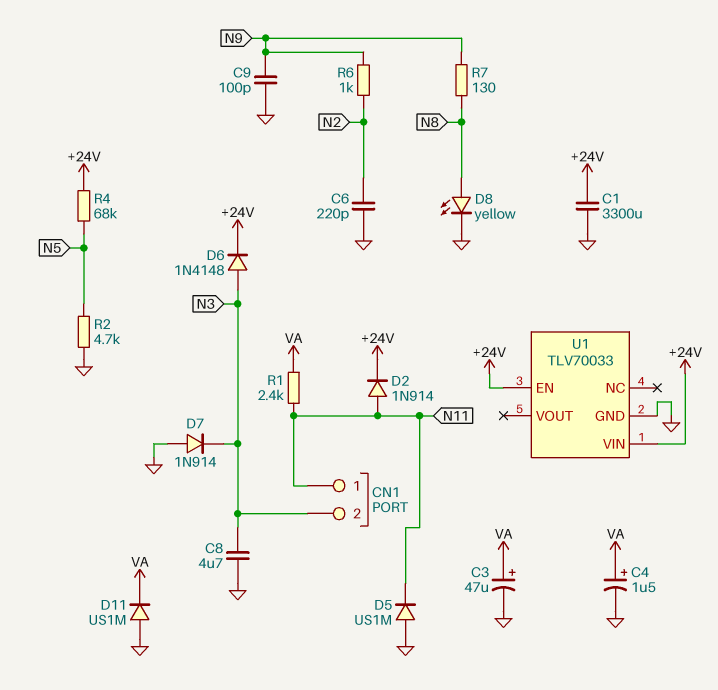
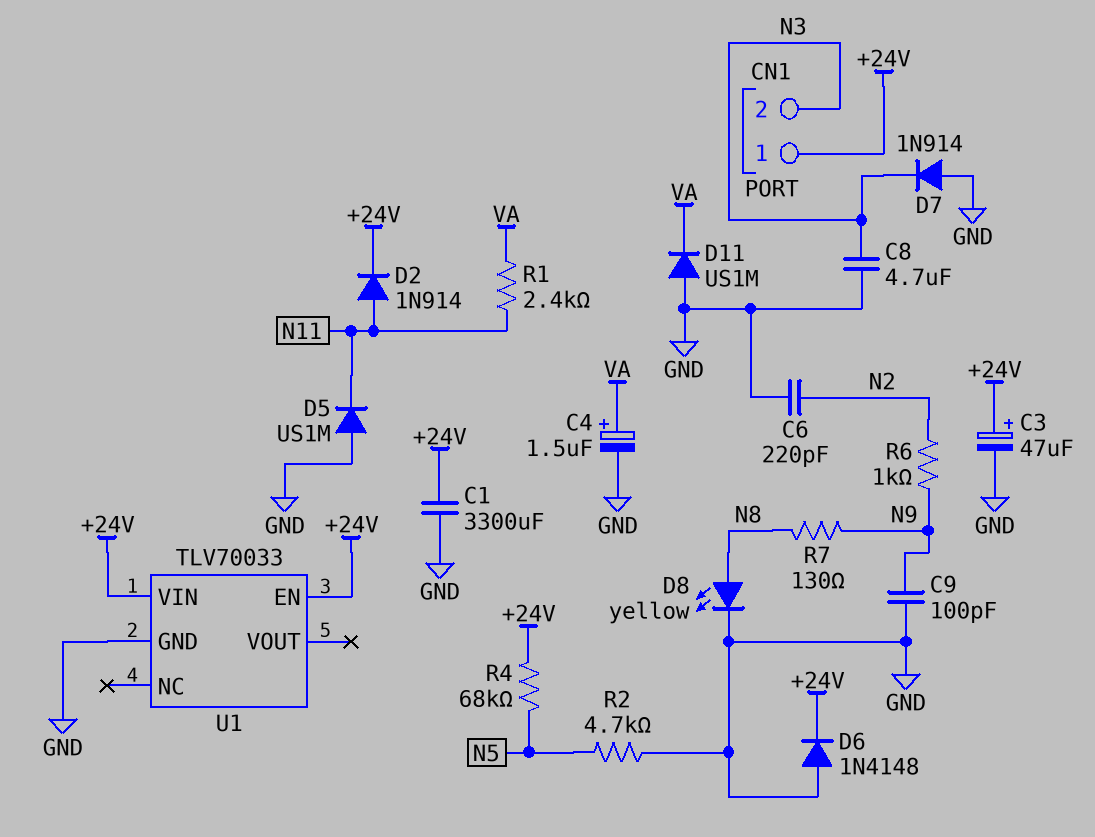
C3: 47uF (plus VA, minus GND) -> 47uF (plus +24V, minus GND)
CN1 pin 1: N11 -> +24V
D6: diode 1N4148 (A N3, K +24V) -> diode 1N4148 (A GND, K +24V)

